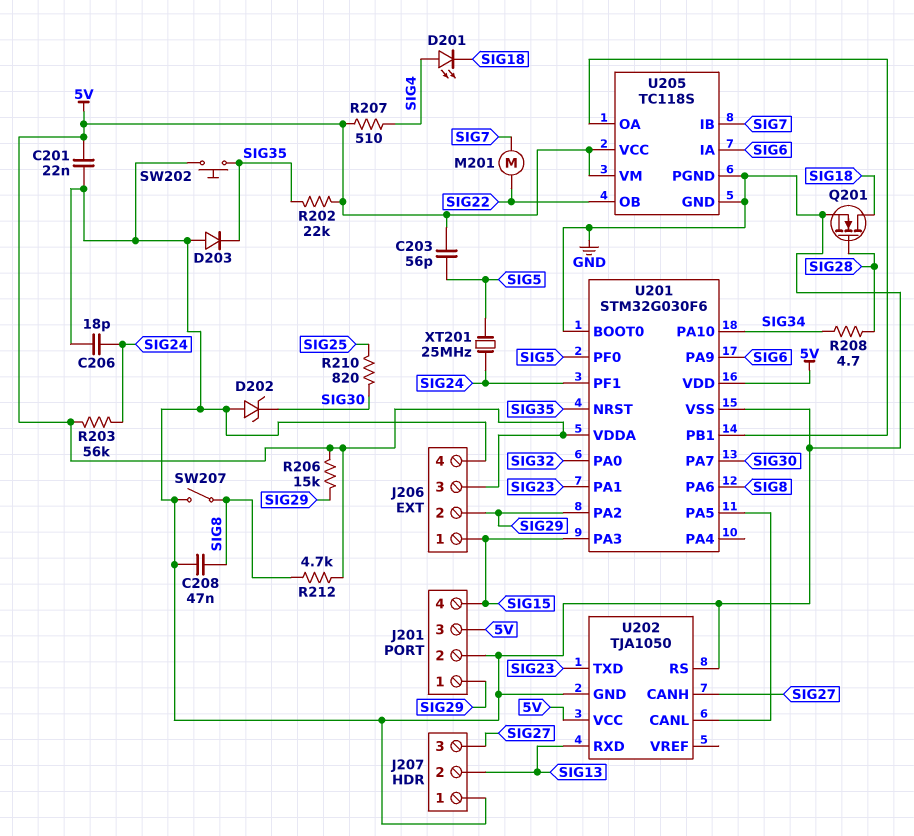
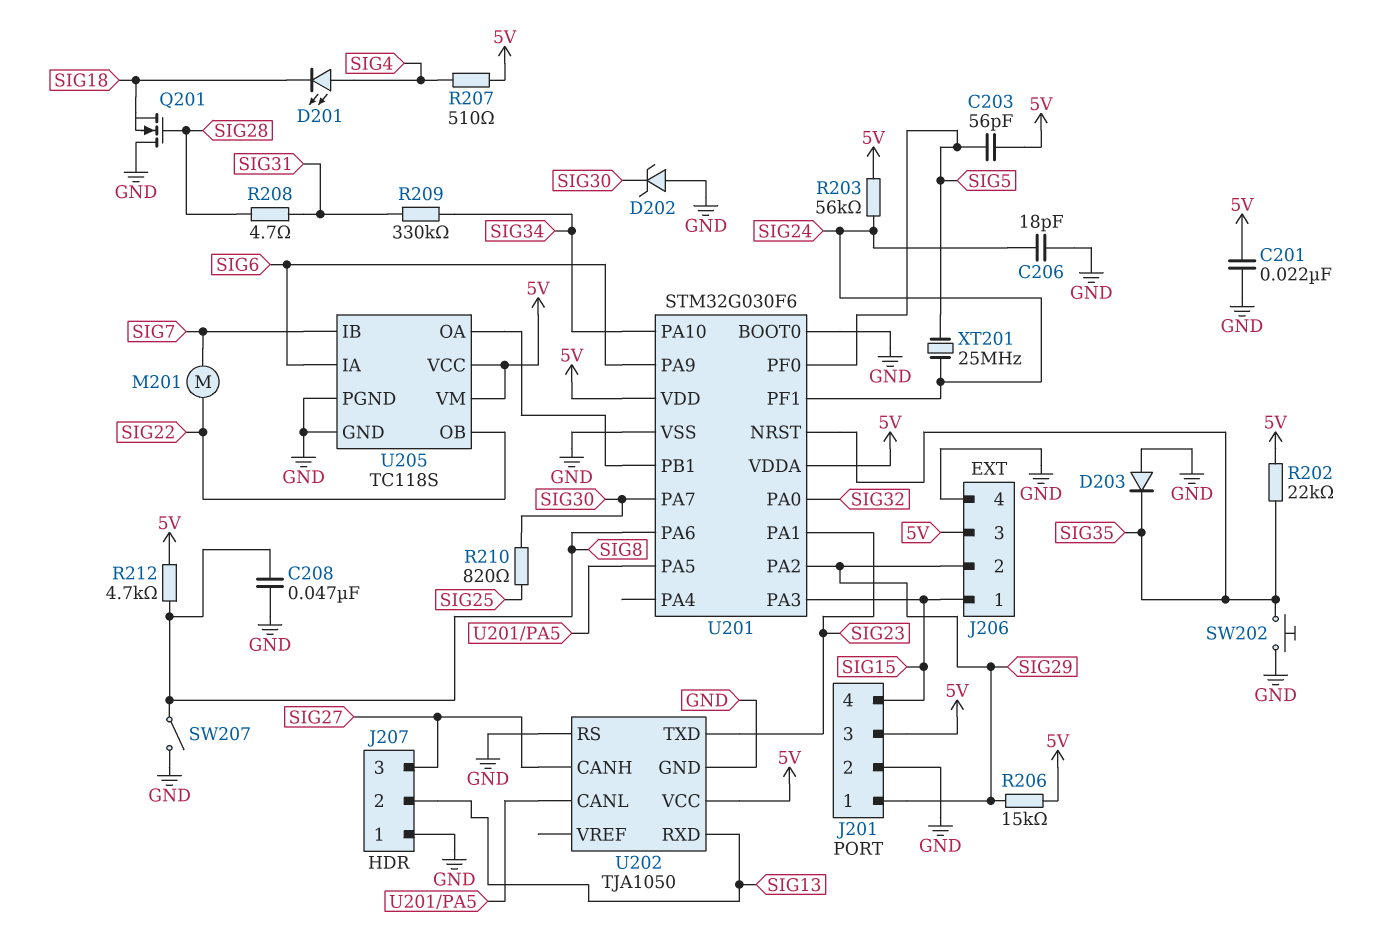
Q201: NMOS (G SIG28, D SIG18, S GND) -> NMOS (G SIG28, D GND, S SIG18)
R208: 4.7 (SIG28, SIG34) -> 4.7 (SIG28, SIG31)
R209: none -> 330k (SIG31, SIG34)

